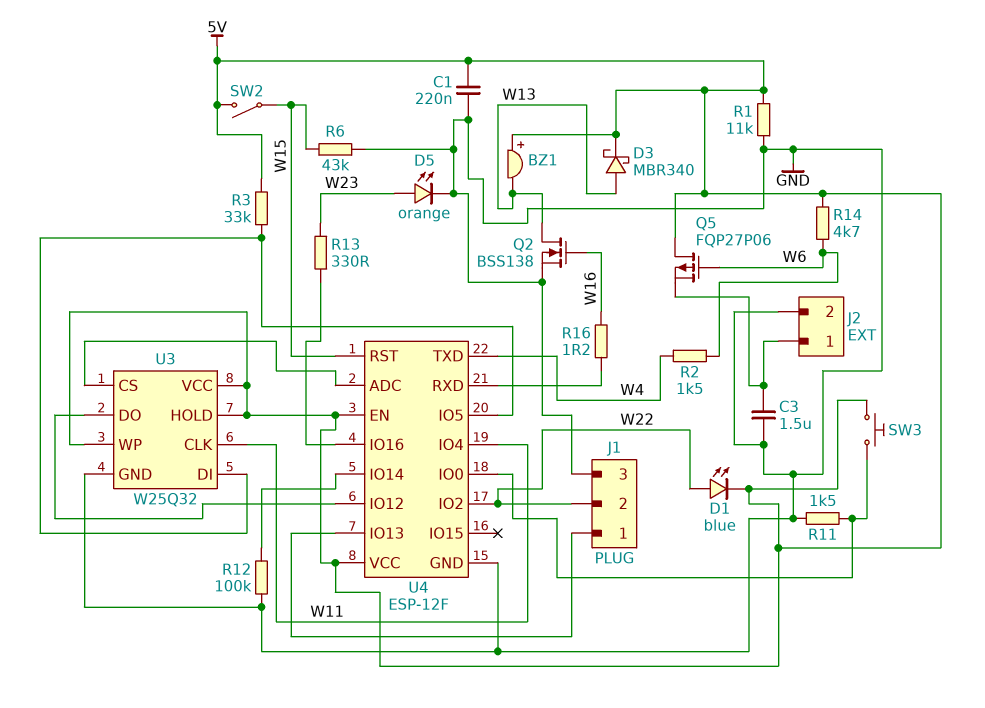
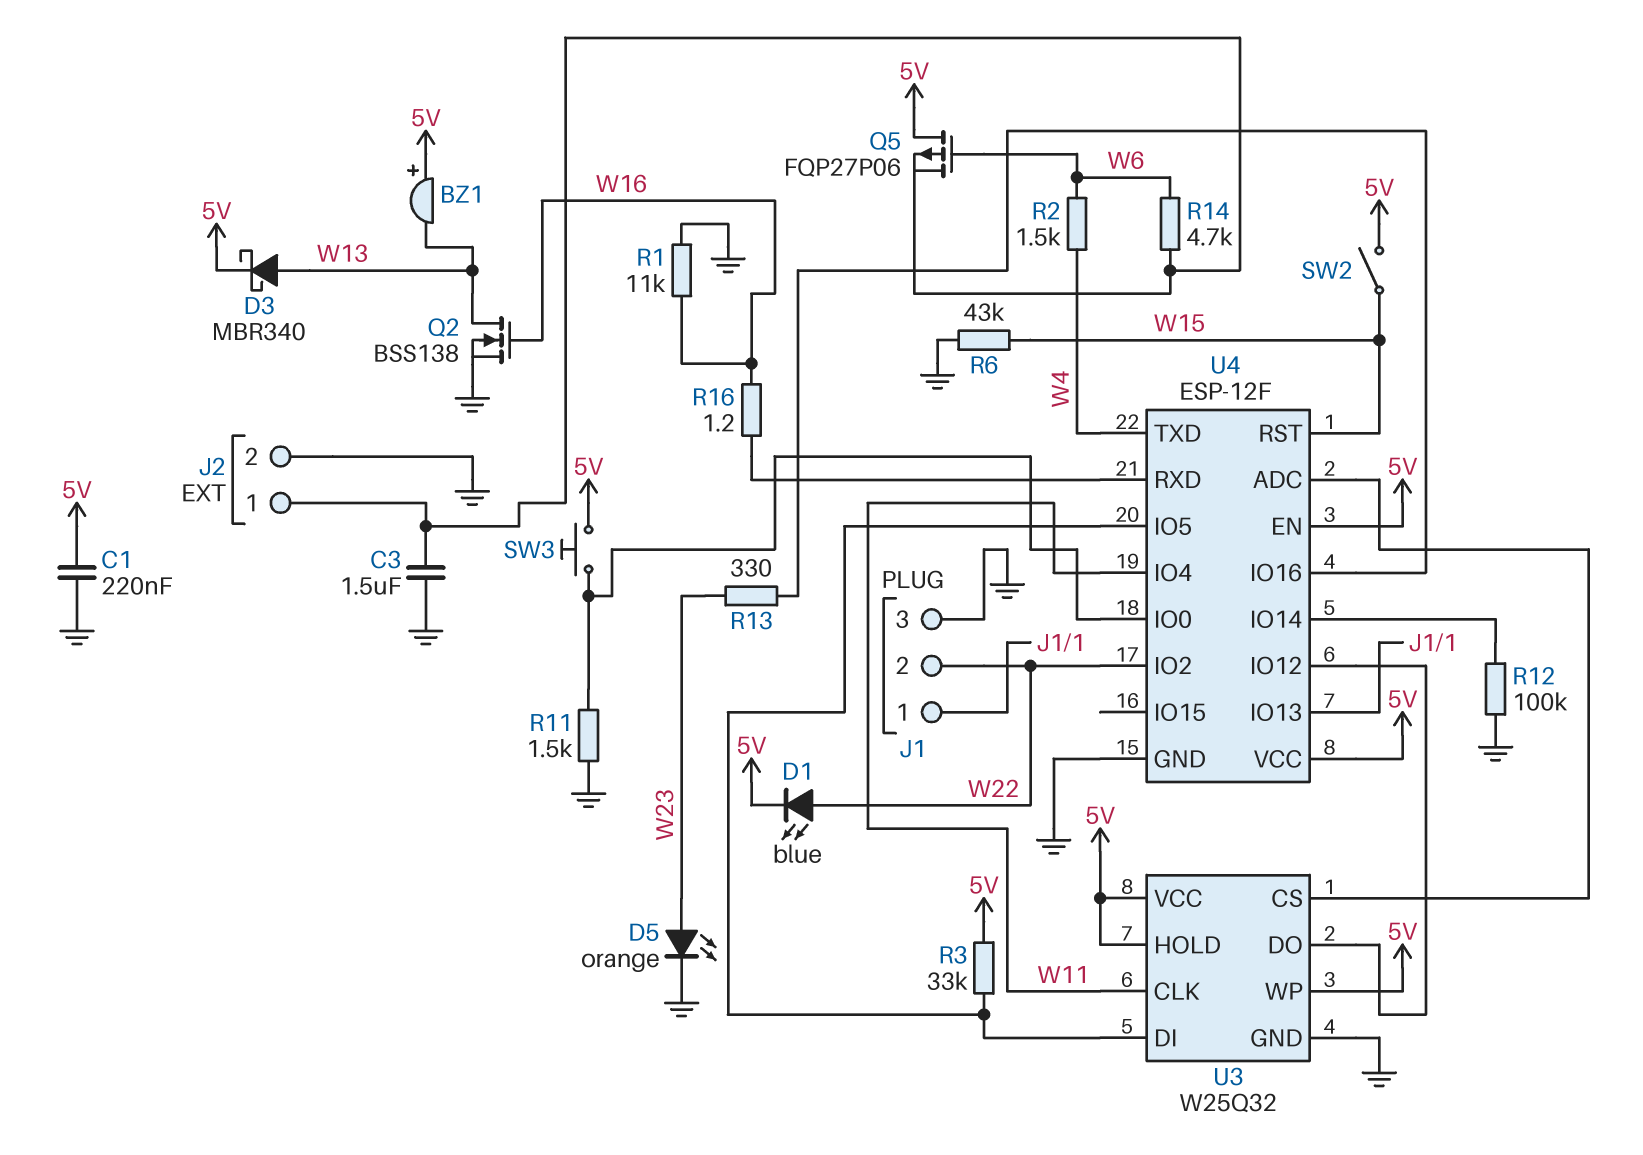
R1: 11k (5V, GND) -> 11k (GND, W16)
R14: 4.7k (5V, W6) -> 4.7k (J2/1, W6)

